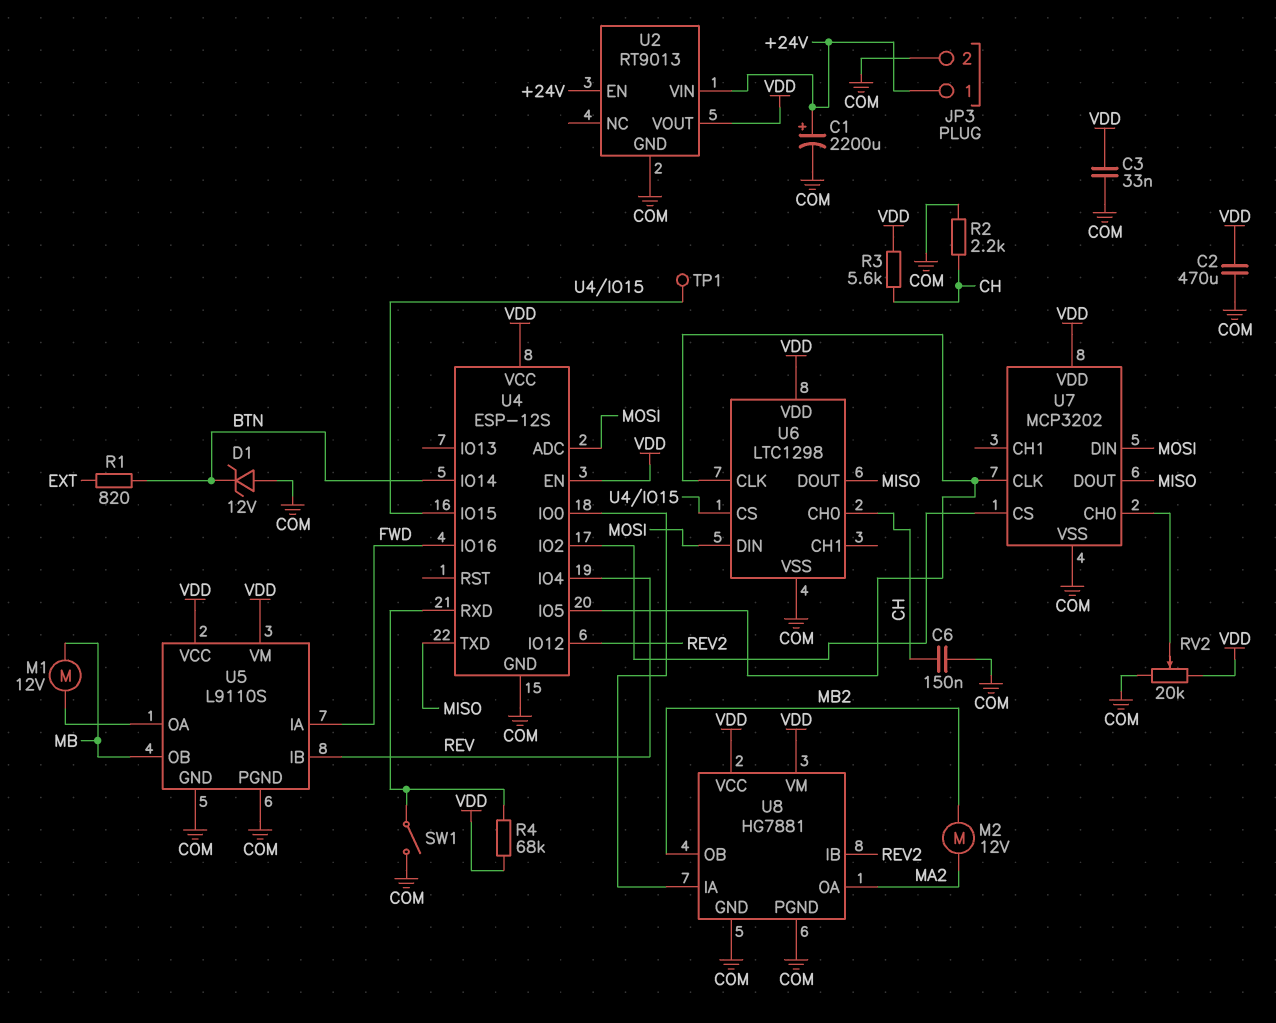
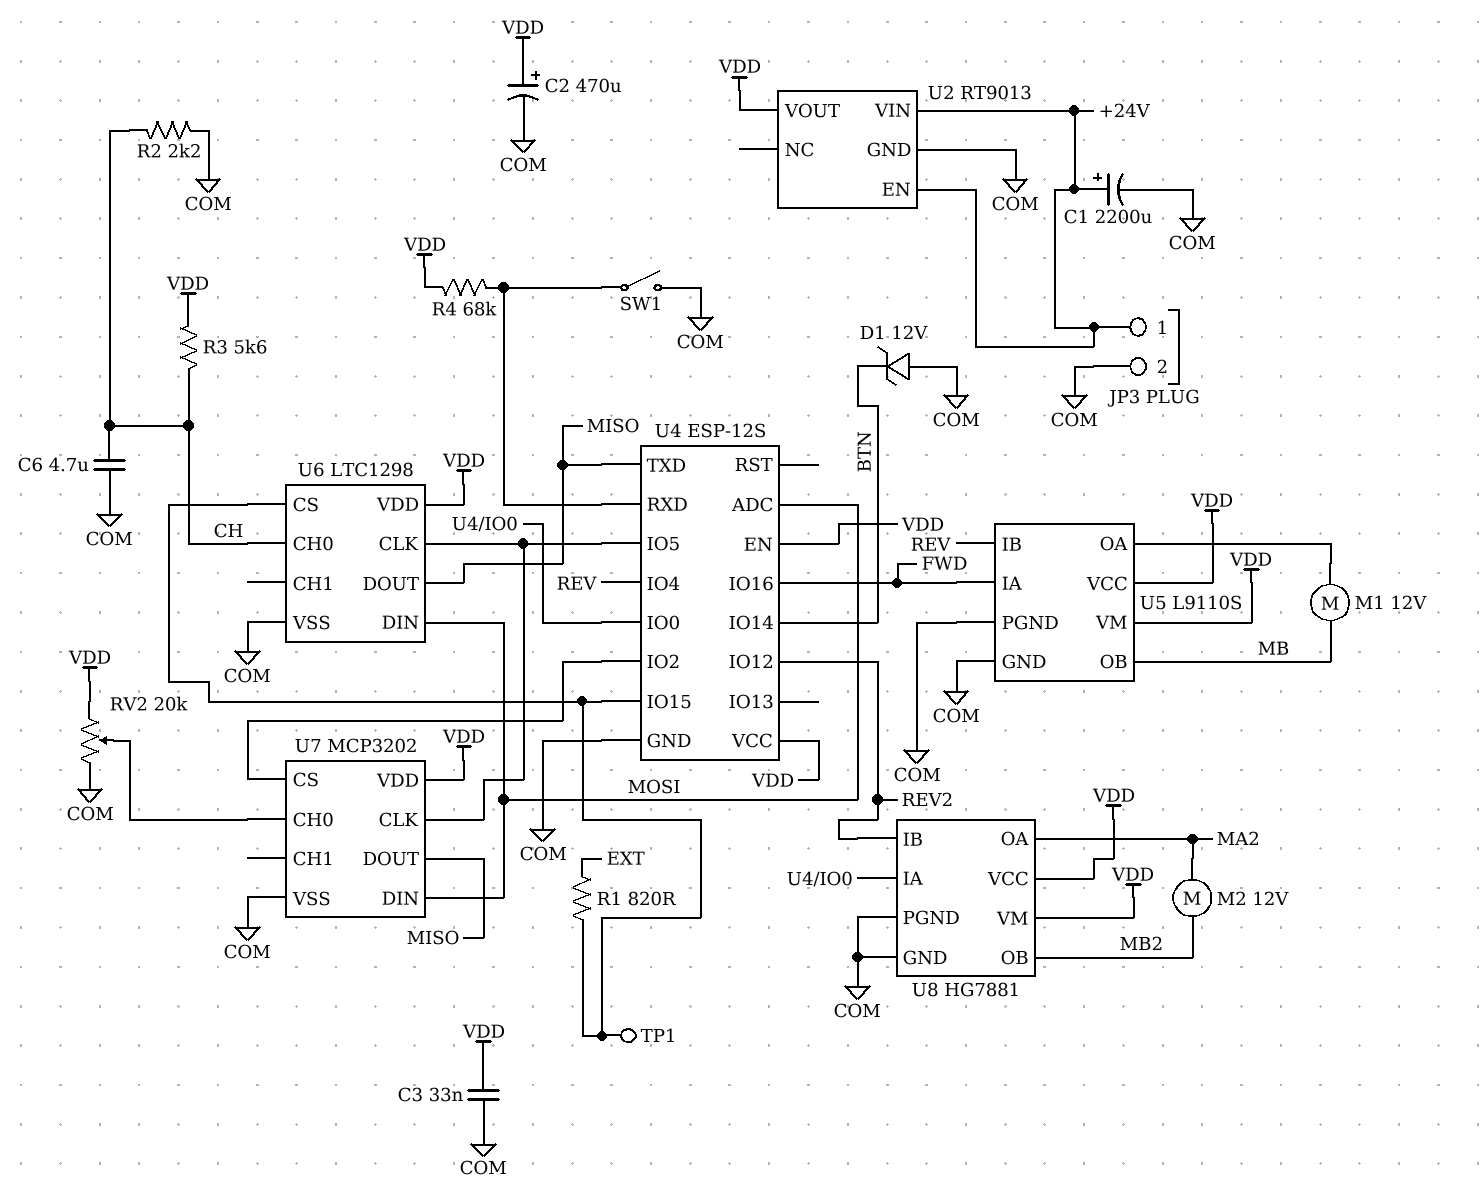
C2: 470uF (COM, VDD) -> 470uF (plus VDD, minus COM)
C6: 150nF (CH, COM) -> 4.7uF (CH, COM)
R1: 820 (BTN, EXT) -> 820 (EXT, U4/IO15)

